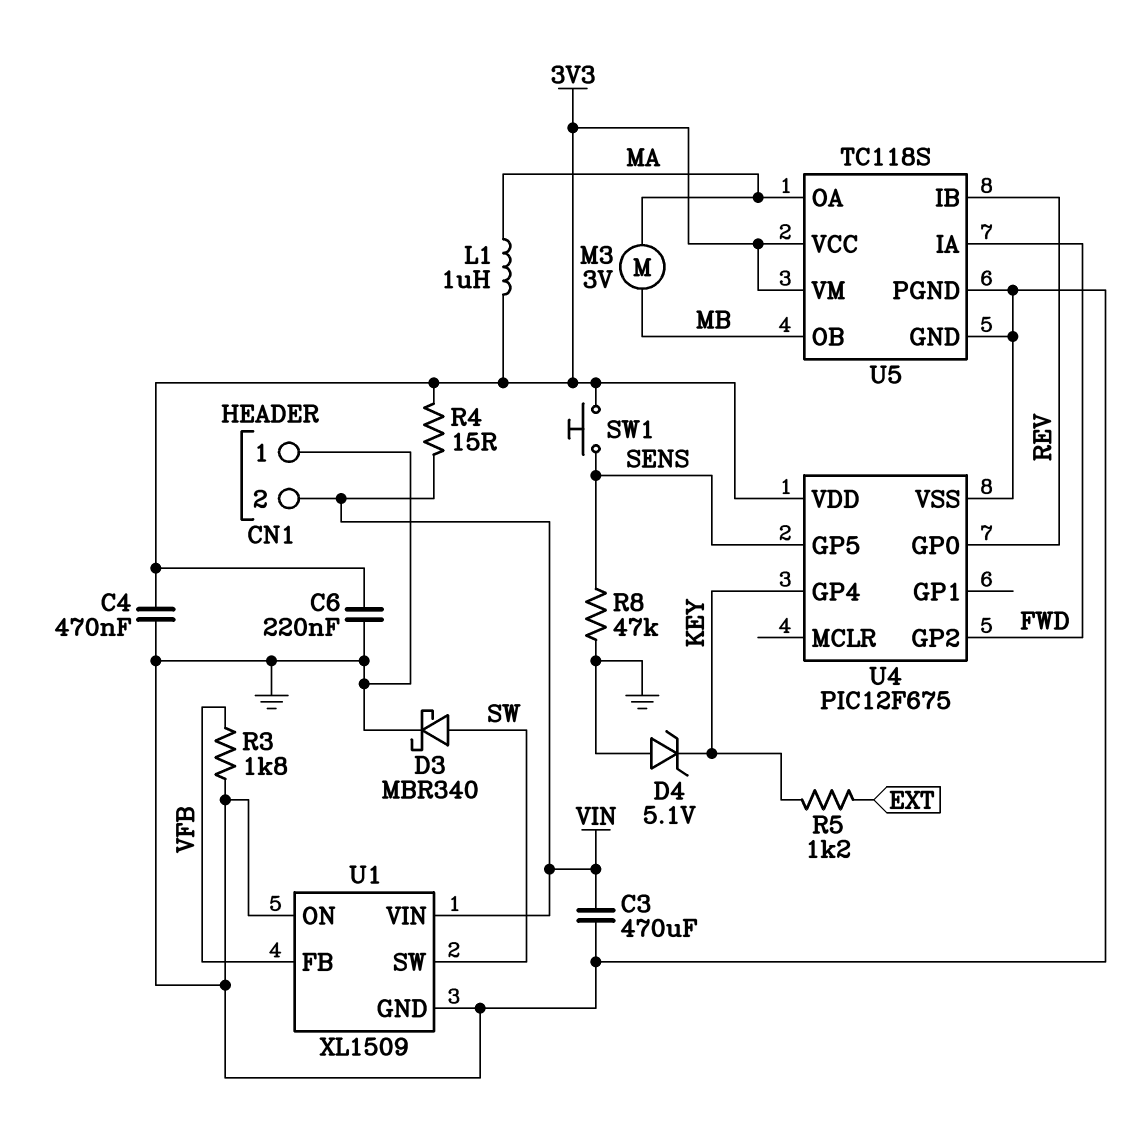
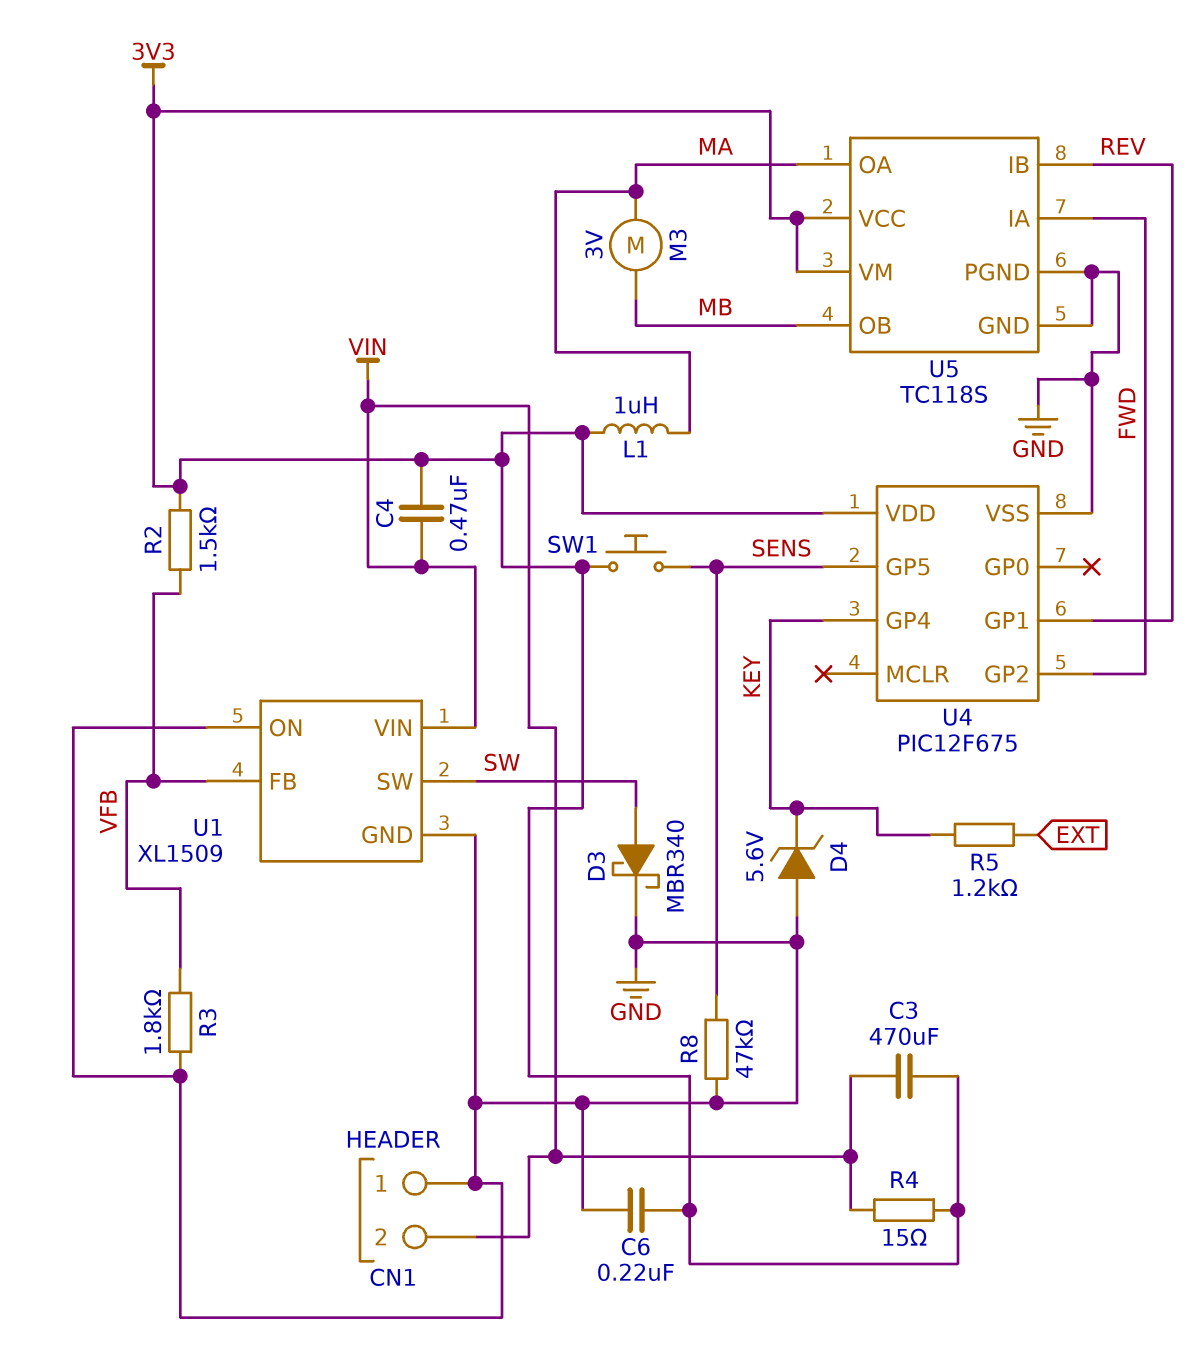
C3: 470uF (GND, VIN) -> 470uF (3V3, VIN)
C4: 470nF (3V3, GND) -> 470nF (3V3, VIN)
D4: zener 5.1V (A GND, K KEY) -> zener 5.6V (A GND, K KEY)
R2: none -> 1.5k (3V3, VFB)
U4 pin GP0: REV -> none
U4 pin GP1: none -> REV

